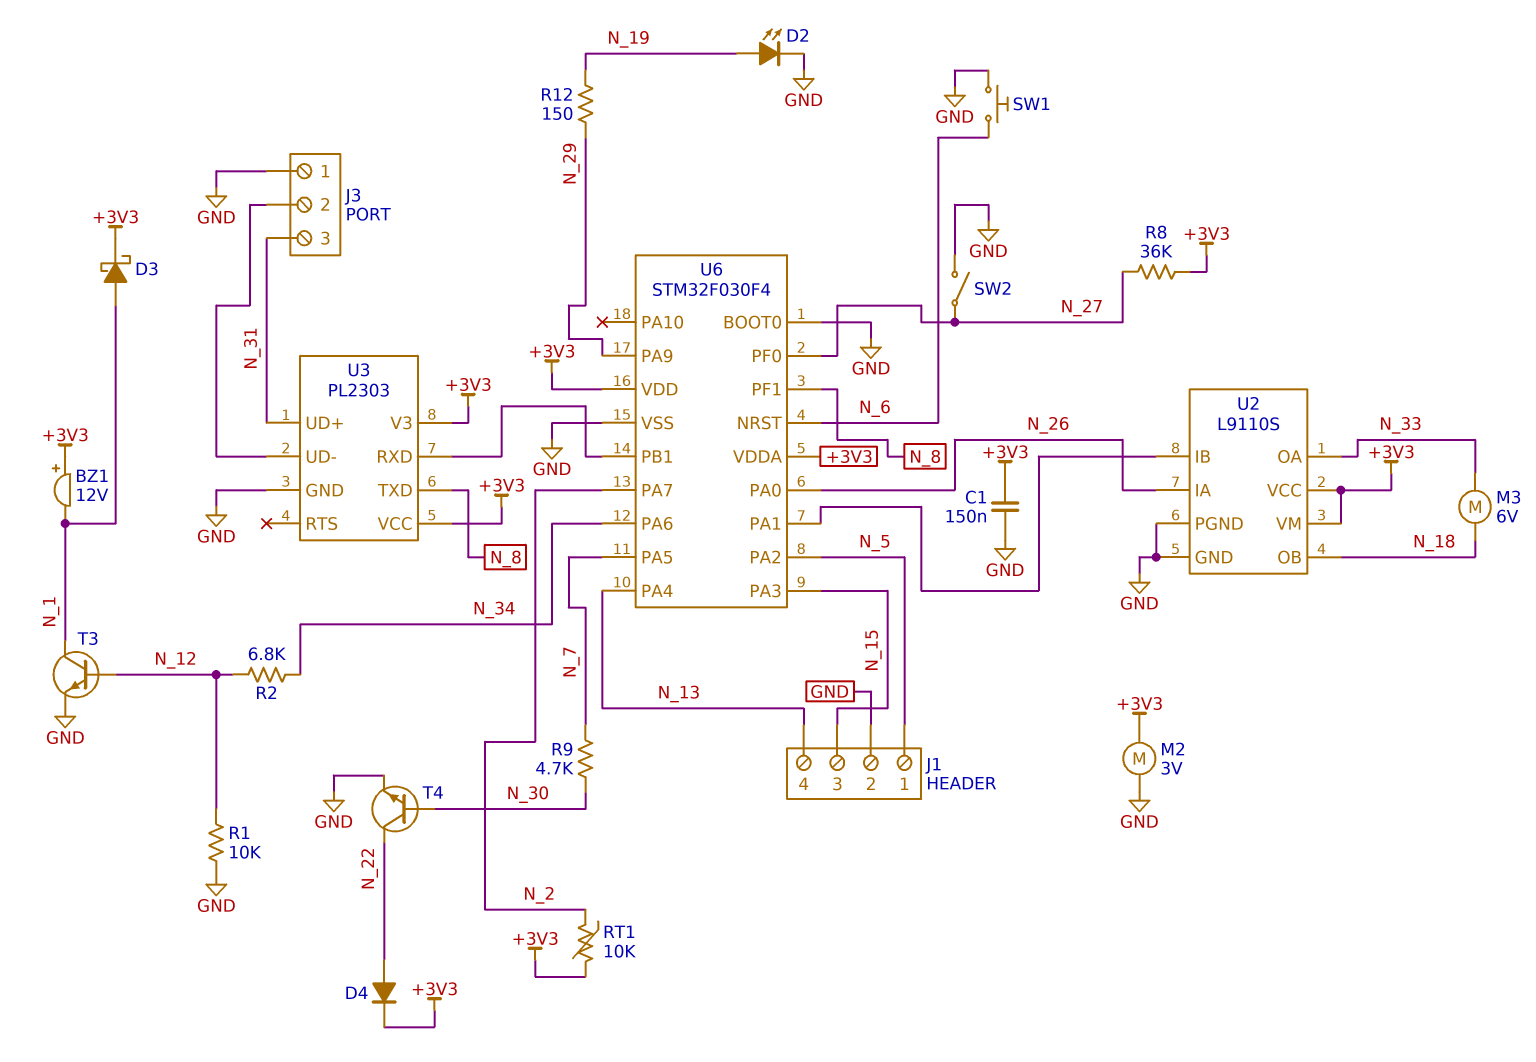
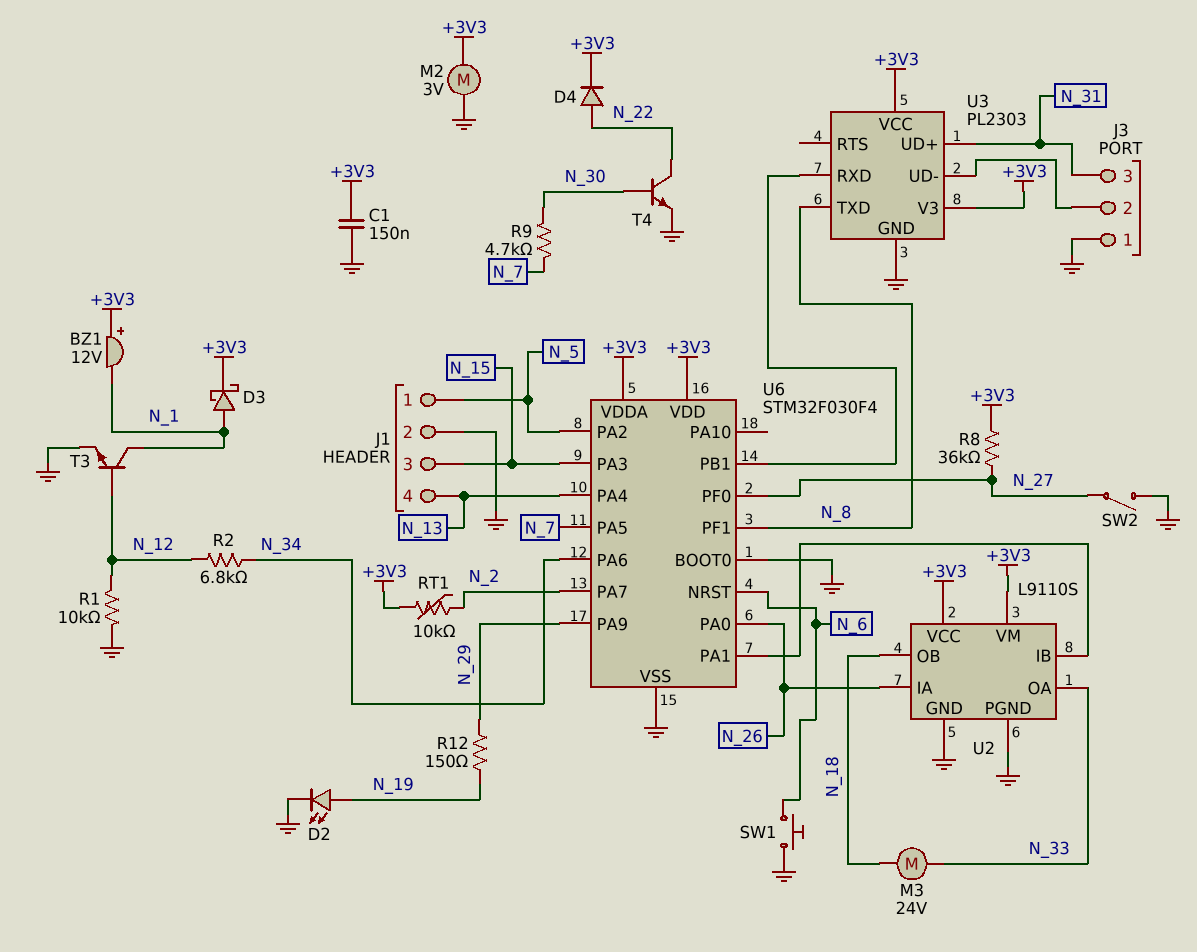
M3: motor 6V (N_18, N_33) -> motor 24V (N_18, N_33)

